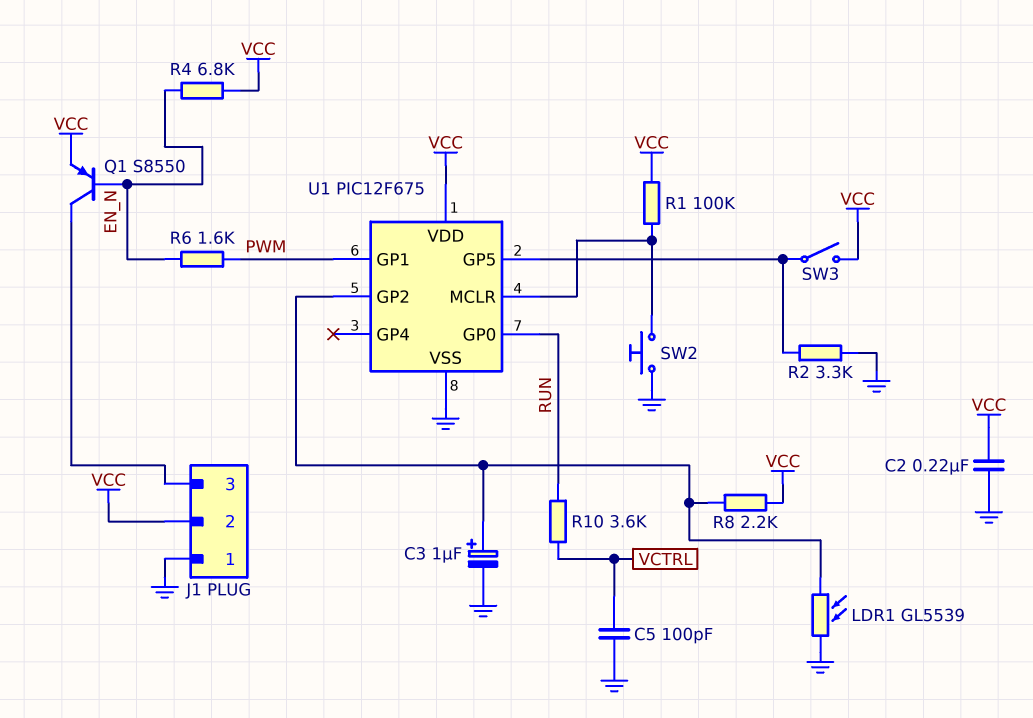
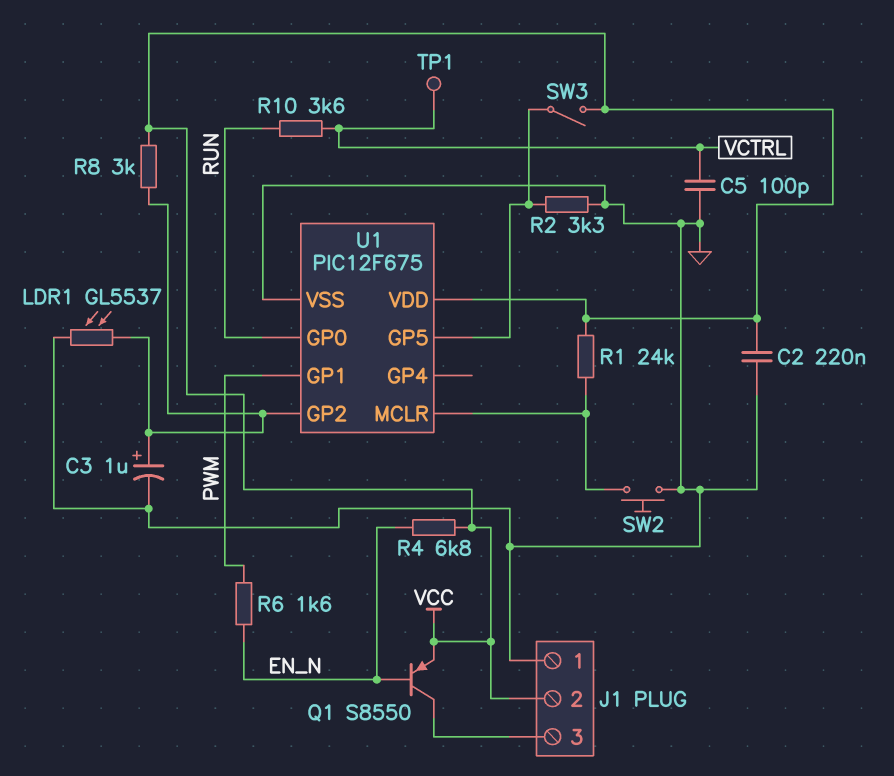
LDR1: GL5539 (GND, U1/GP2) -> GL5537 (GND, U1/GP2)
R1: 100k (U1/MCLR, VCC) -> 24k (U1/MCLR, VCC)
R8: 2.2k (U1/GP2, VCC) -> 3k (U1/GP2, VCC)
TP1: none -> test point (VCTRL)

